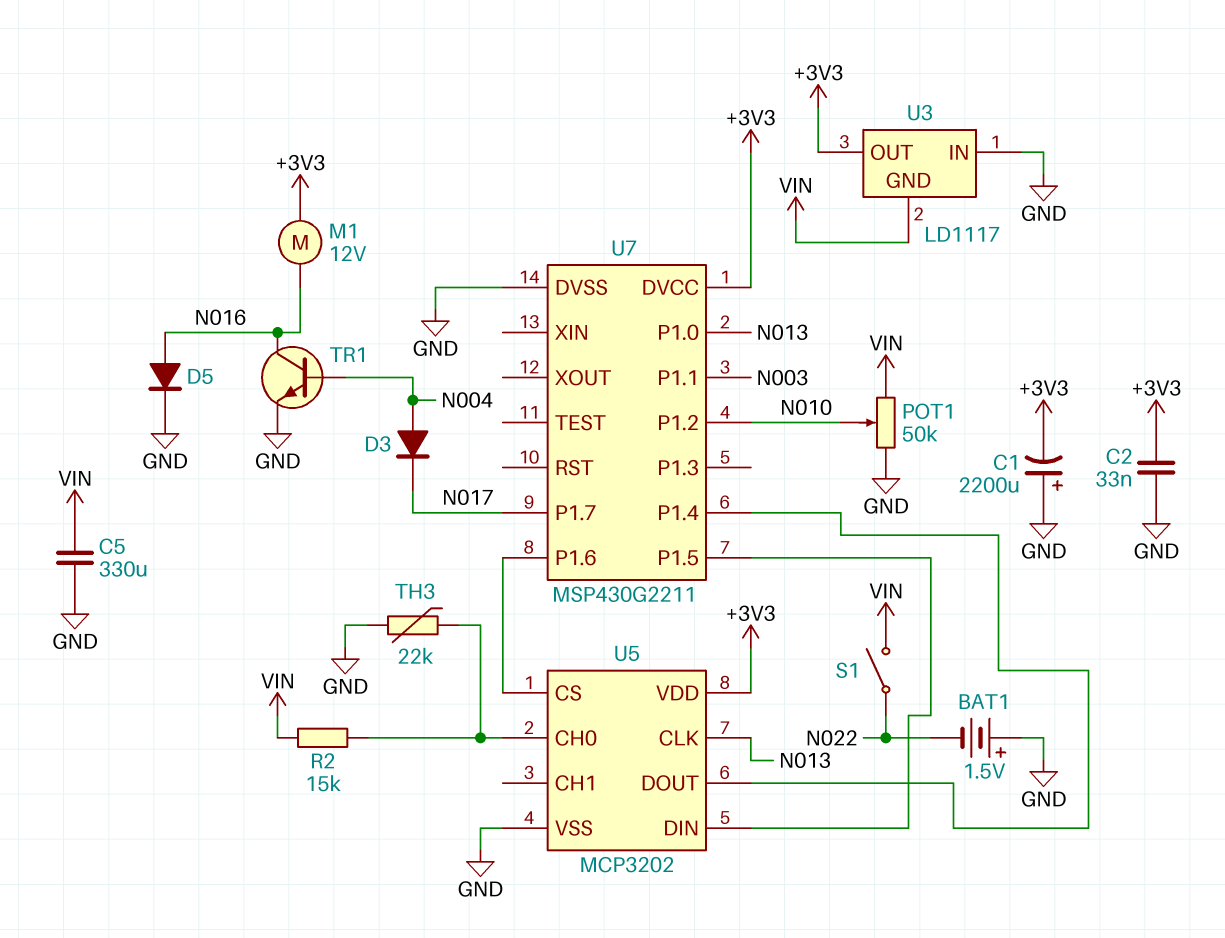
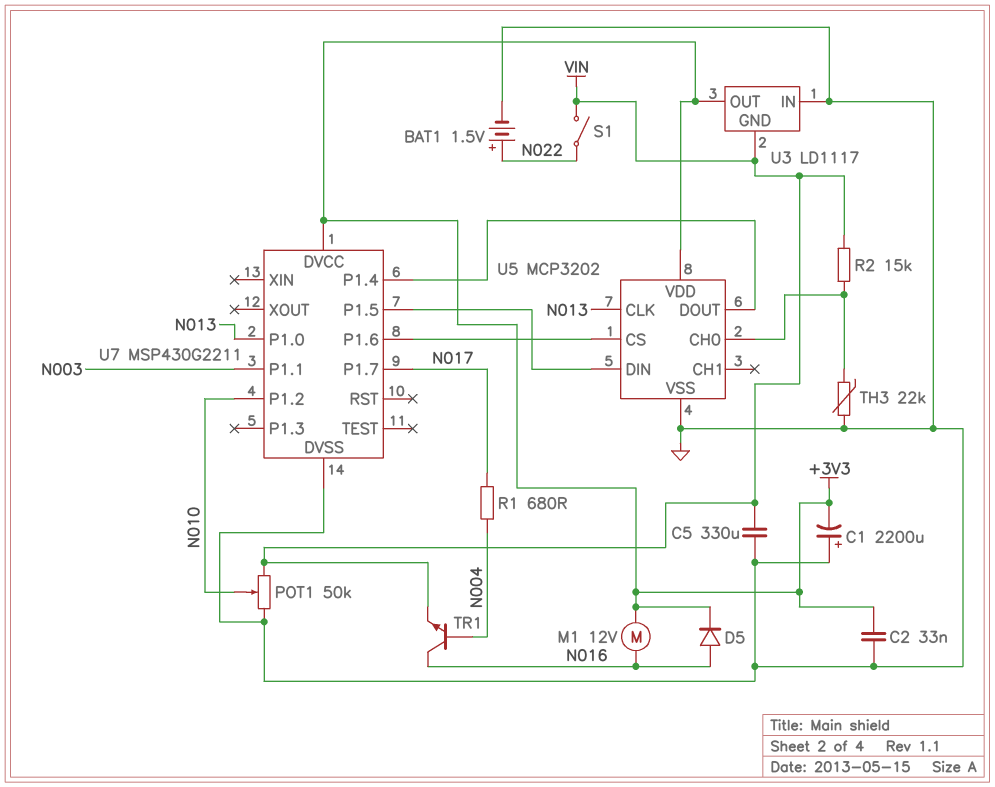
BAT1: 1.5V (plus GND, minus N022) -> 1.5V (plus N022, minus GND)
D3: diode (A N004, K N017) -> none
D5: diode (A N016, K GND) -> diode (A N016, K +3V3)
R1: none -> 680 (N004, N017)
TR1: NPN (B N004, C N016, E GND) -> NPN (B N004, C N016, E VIN)

